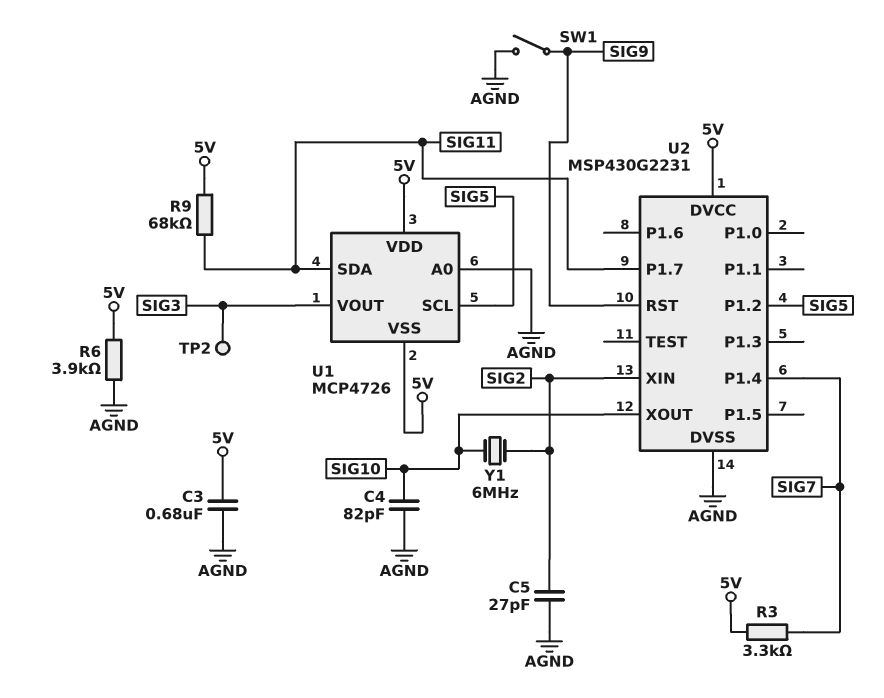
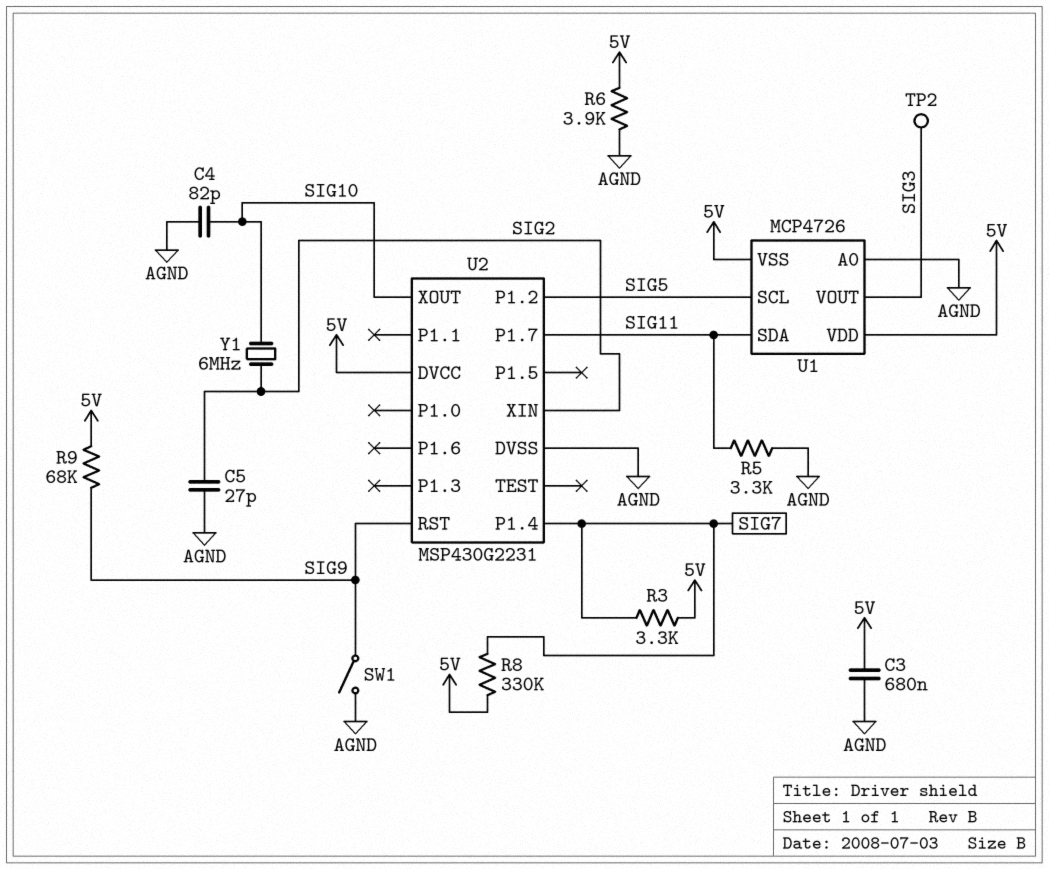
R5: none -> 3.3k (AGND, SIG11)
R8: none -> 330k (5V, SIG7)
R9: 68k (5V, SIG11) -> 68k (5V, SIG9)

